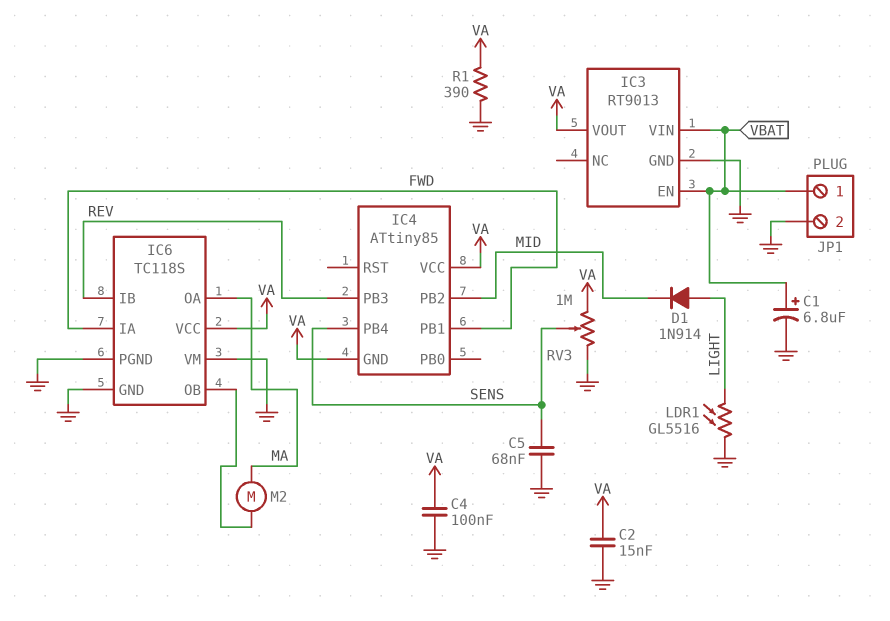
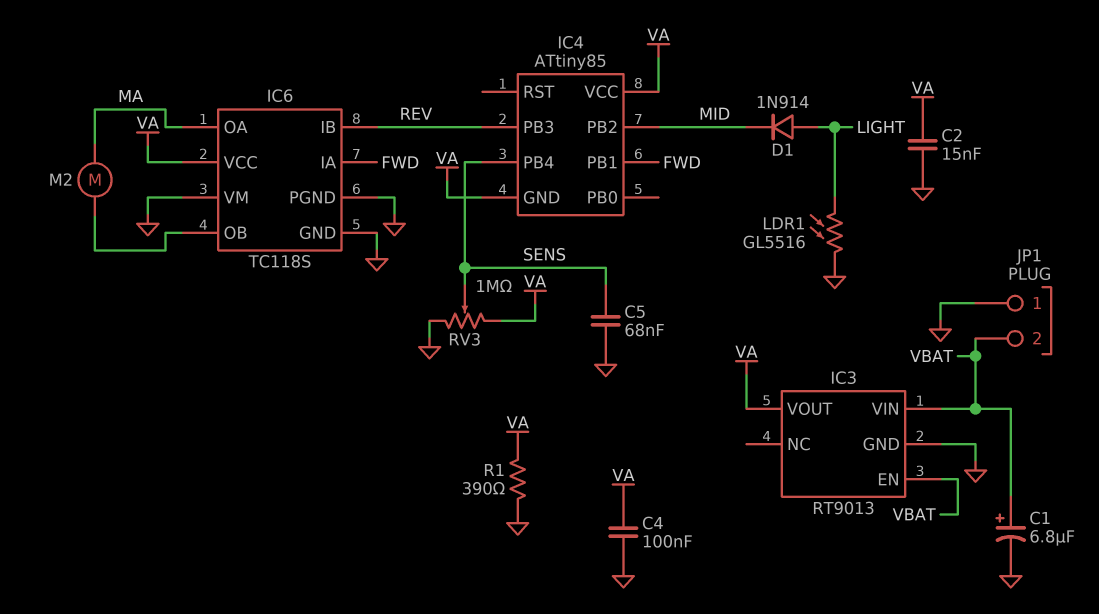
JP1 pin 1: VBAT -> GND
JP1 pin 2: GND -> VBAT

